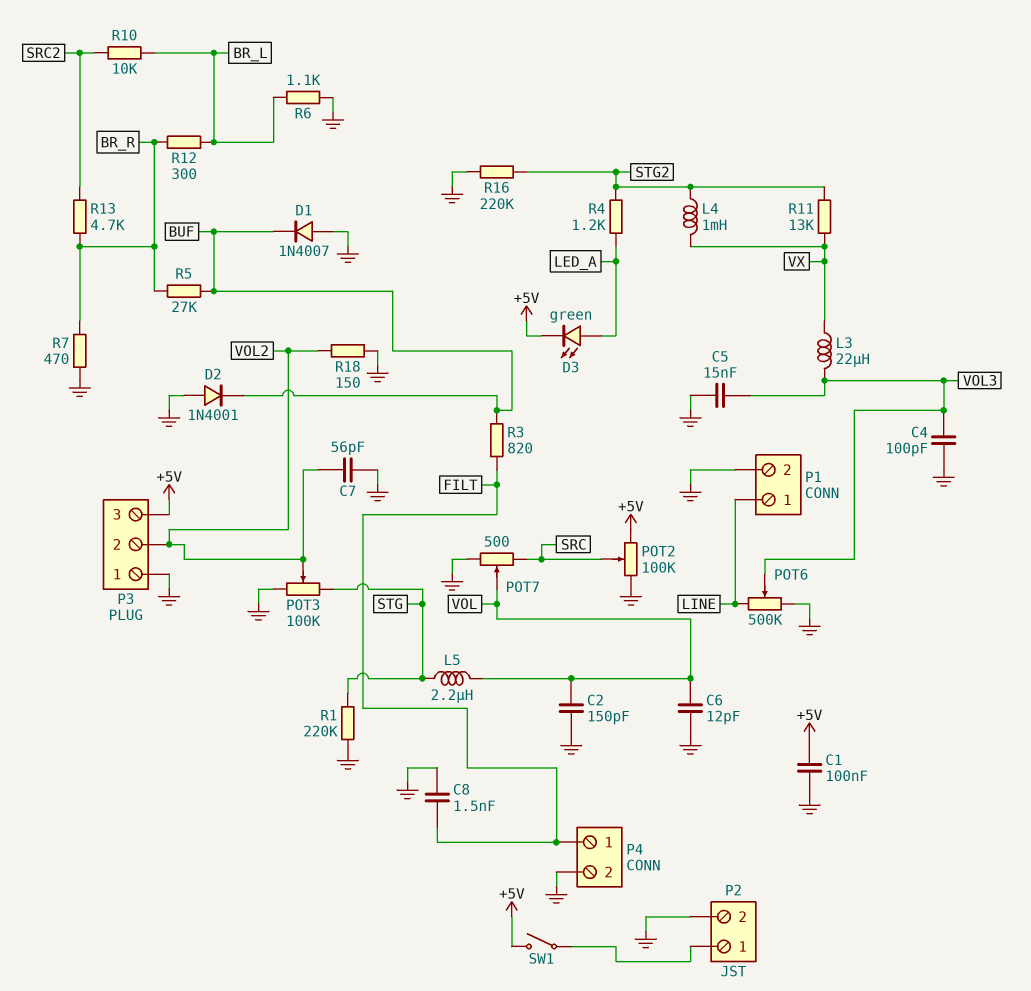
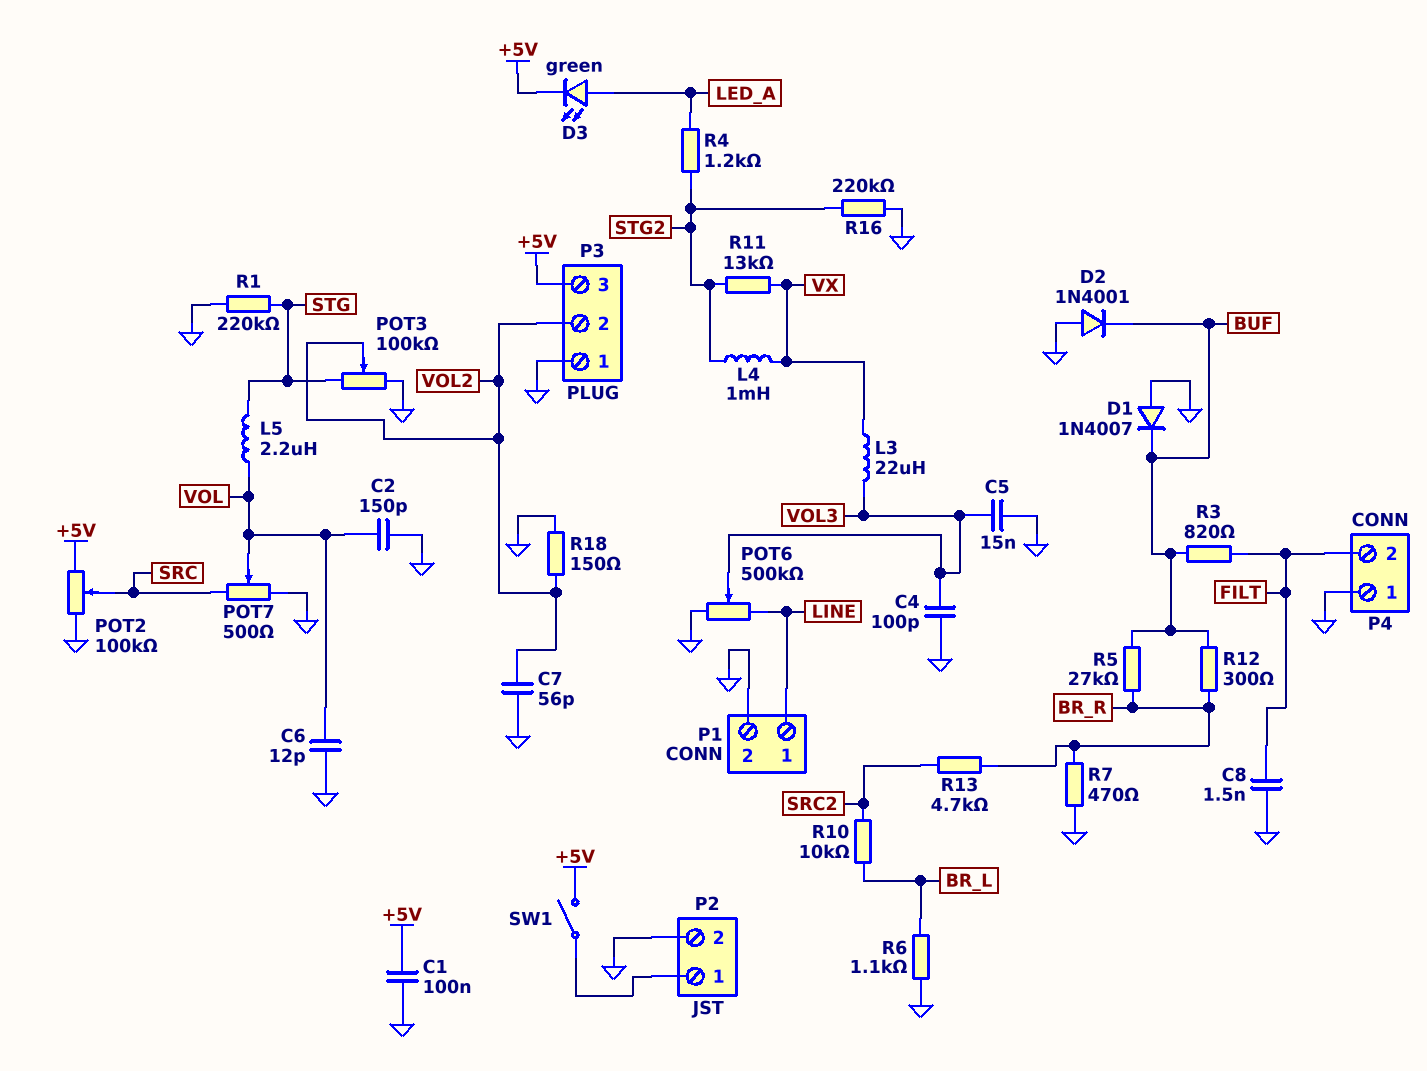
P4 pin 1: FILT -> GND
P4 pin 2: GND -> FILT
R12: 300 (BR_L, BR_R) -> 300 (BR_R, BUF)

